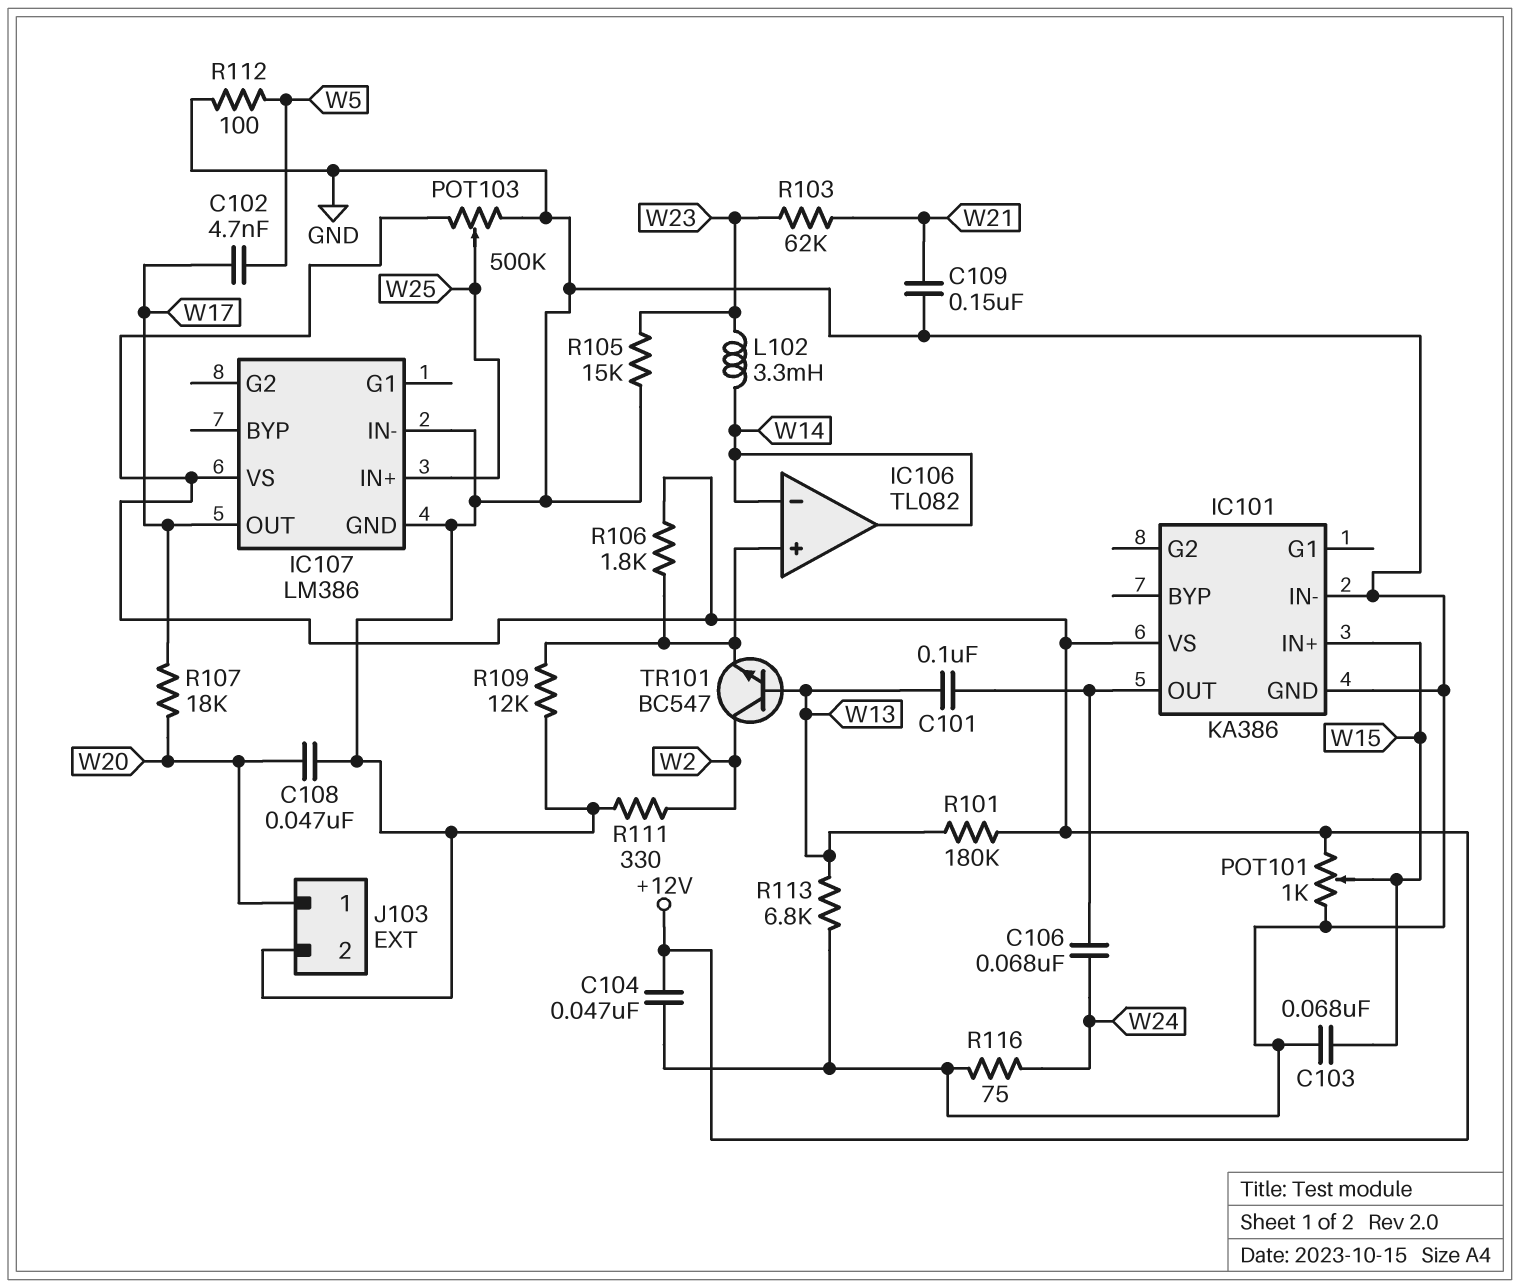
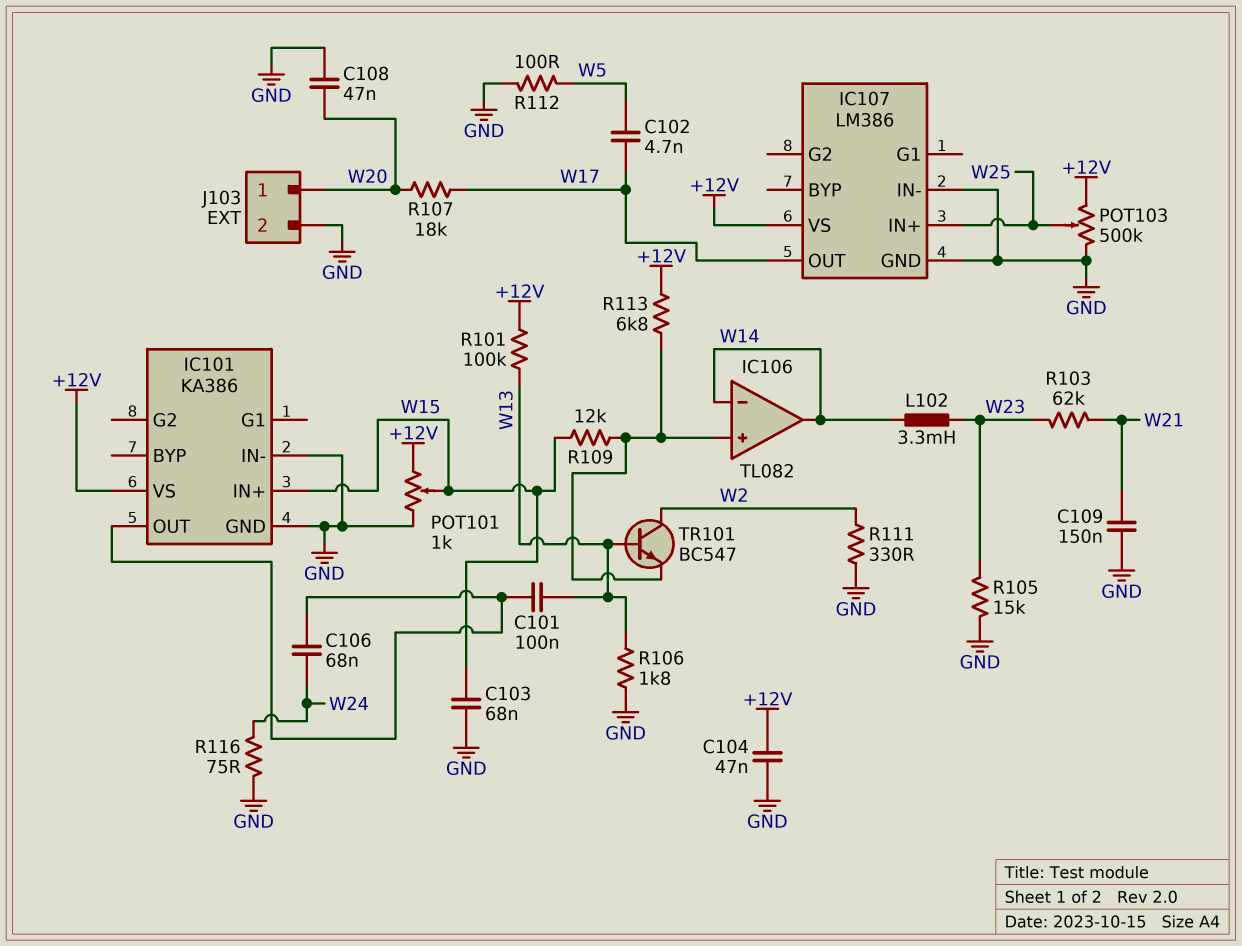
R101: 180k (+12V, W13) -> 100k (+12V, W13)
R106: 1.8k (+12V, IC106/in+) -> 1.8k (GND, W13)
R109: 12k (GND, IC106/in+) -> 12k (IC106/in+, W15)
R113: 6.8k (GND, W13) -> 6.8k (+12V, IC106/in+)

